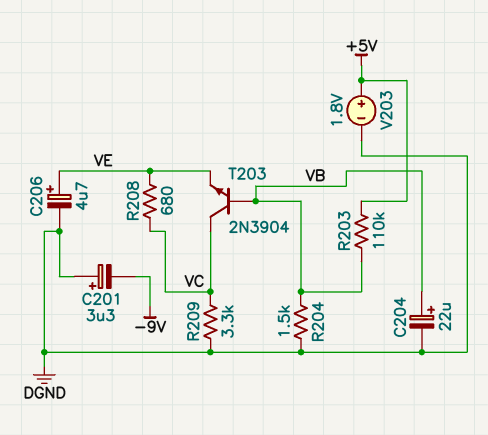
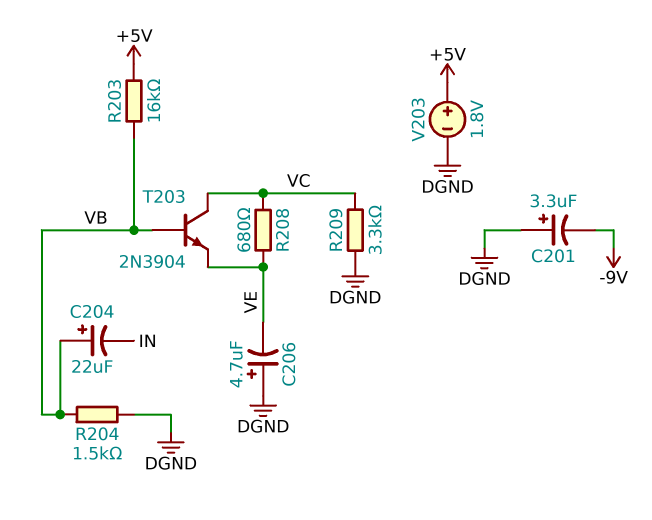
C204: 22uF (plus VB, minus DGND) -> 22uF (plus VB, minus IN)
C206: 4.7uF (plus VE, minus DGND) -> 4.7uF (plus DGND, minus VE)
R203: 110k (+5V, VB) -> 16k (+5V, VB)

